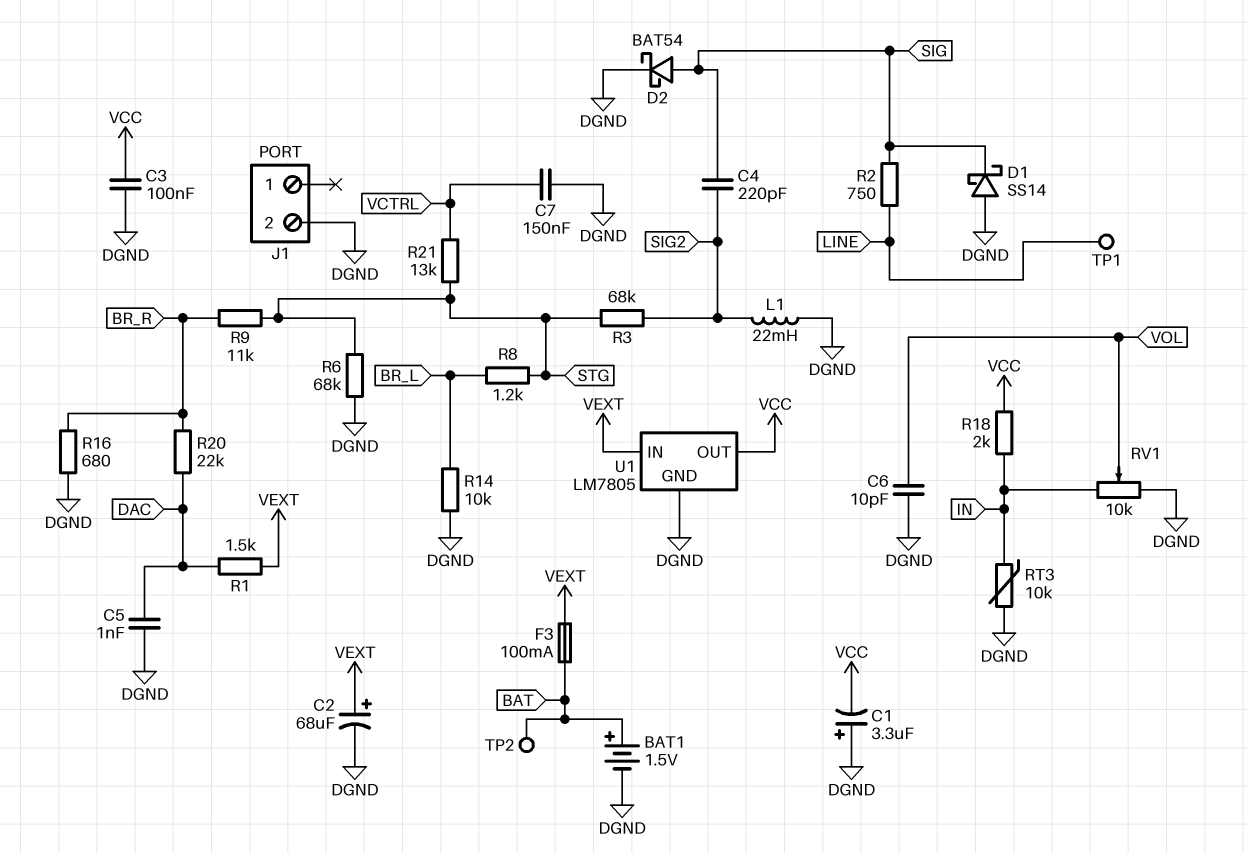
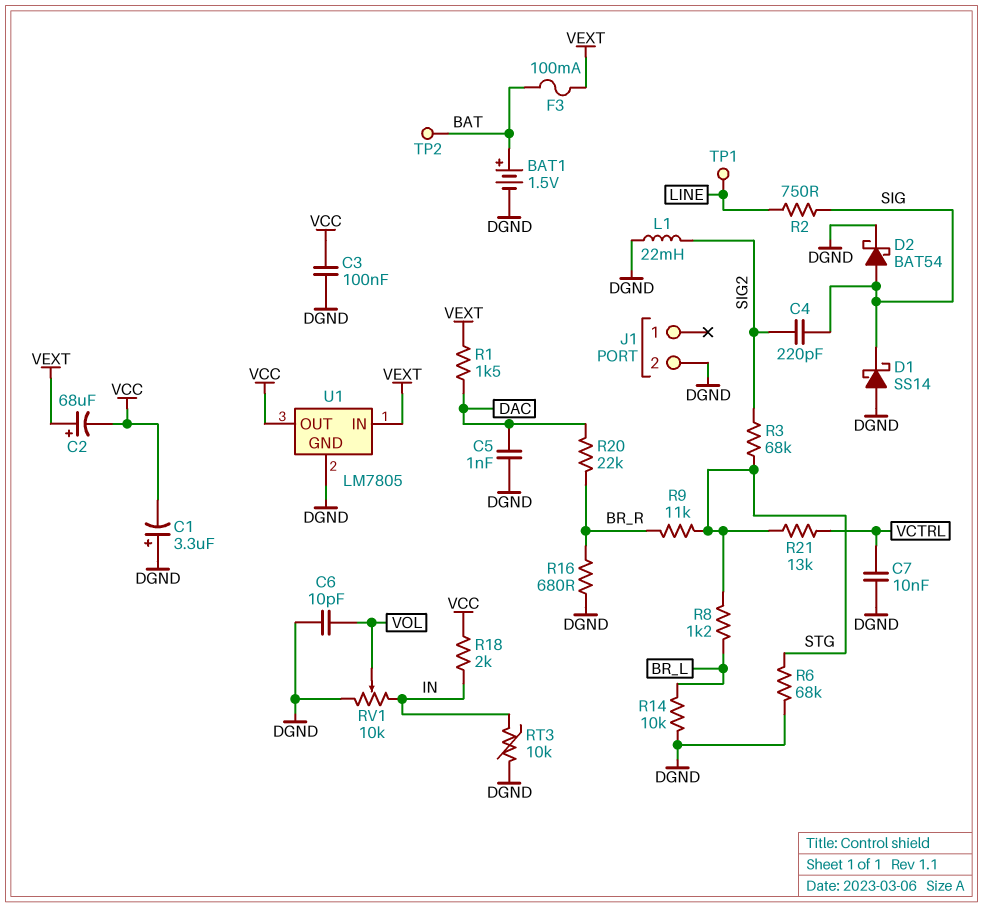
C2: 68uF (plus VEXT, minus DGND) -> 68uF (plus VEXT, minus VCC)
C7: 150nF (DGND, VCTRL) -> 10nF (DGND, VCTRL)

